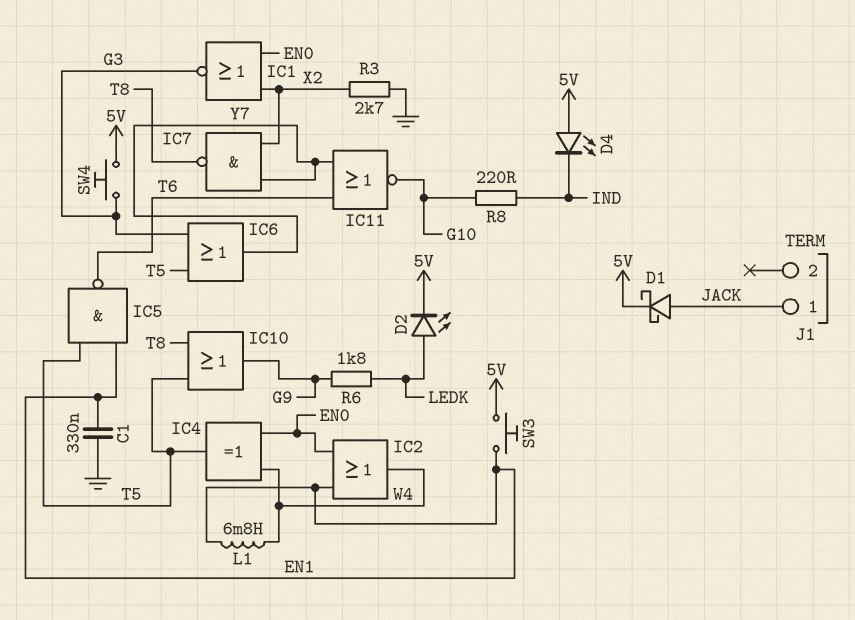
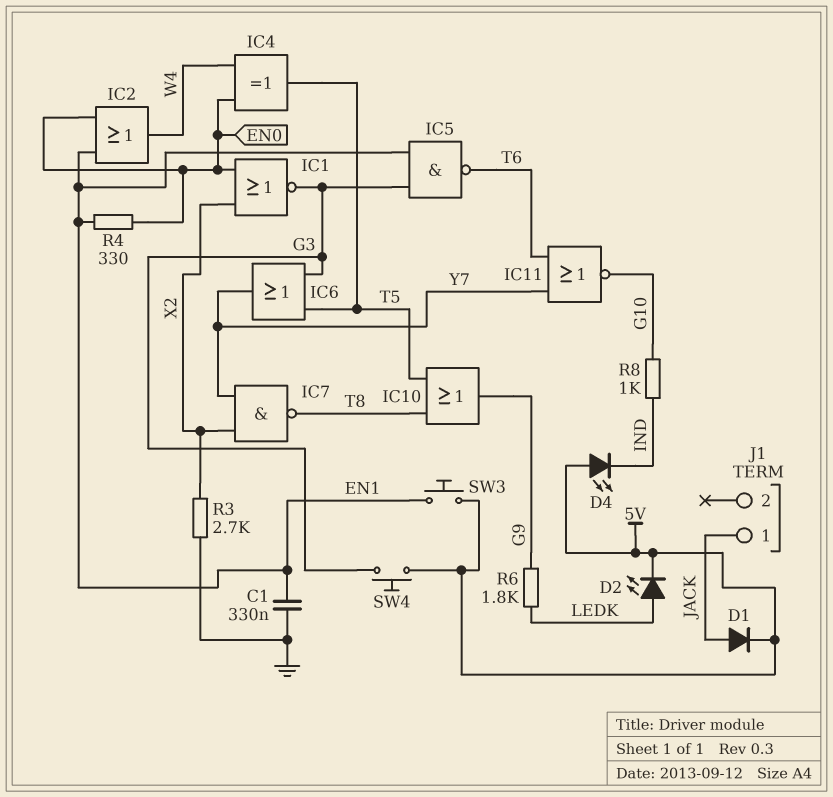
D1: schottky (A JACK, K 5V) -> diode (A JACK, K 5V)
IC5: NAND (in EN1, in T5, out T6) -> NAND (in EN1, in G3, out T6)
L1: 6.8mH (EN1, W4) -> none
R4: none -> 330 (EN0, EN1)
R8: 220 (G10, IND) -> 1k (G10, IND)

